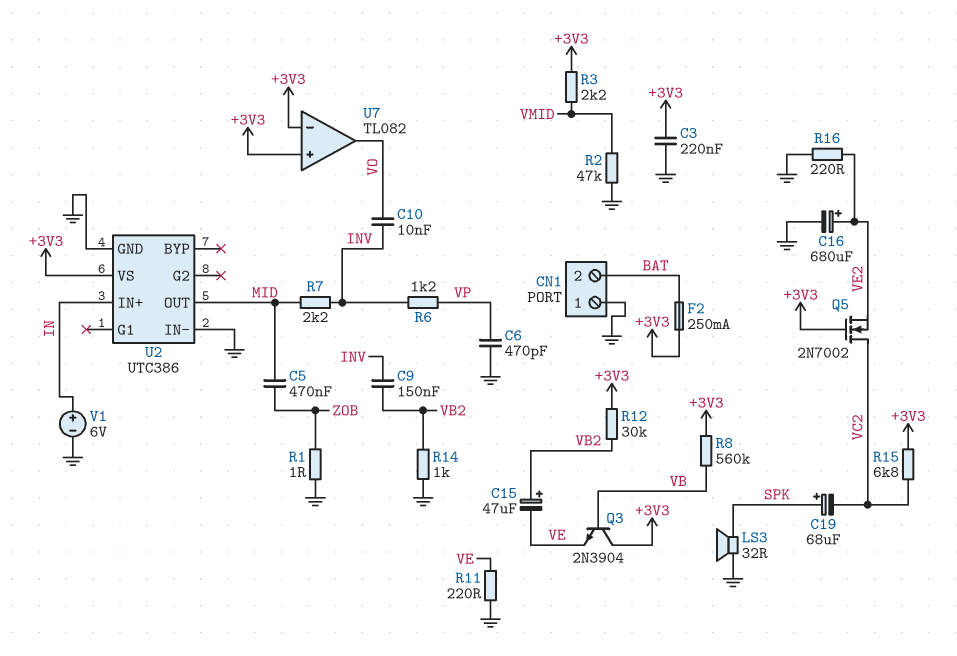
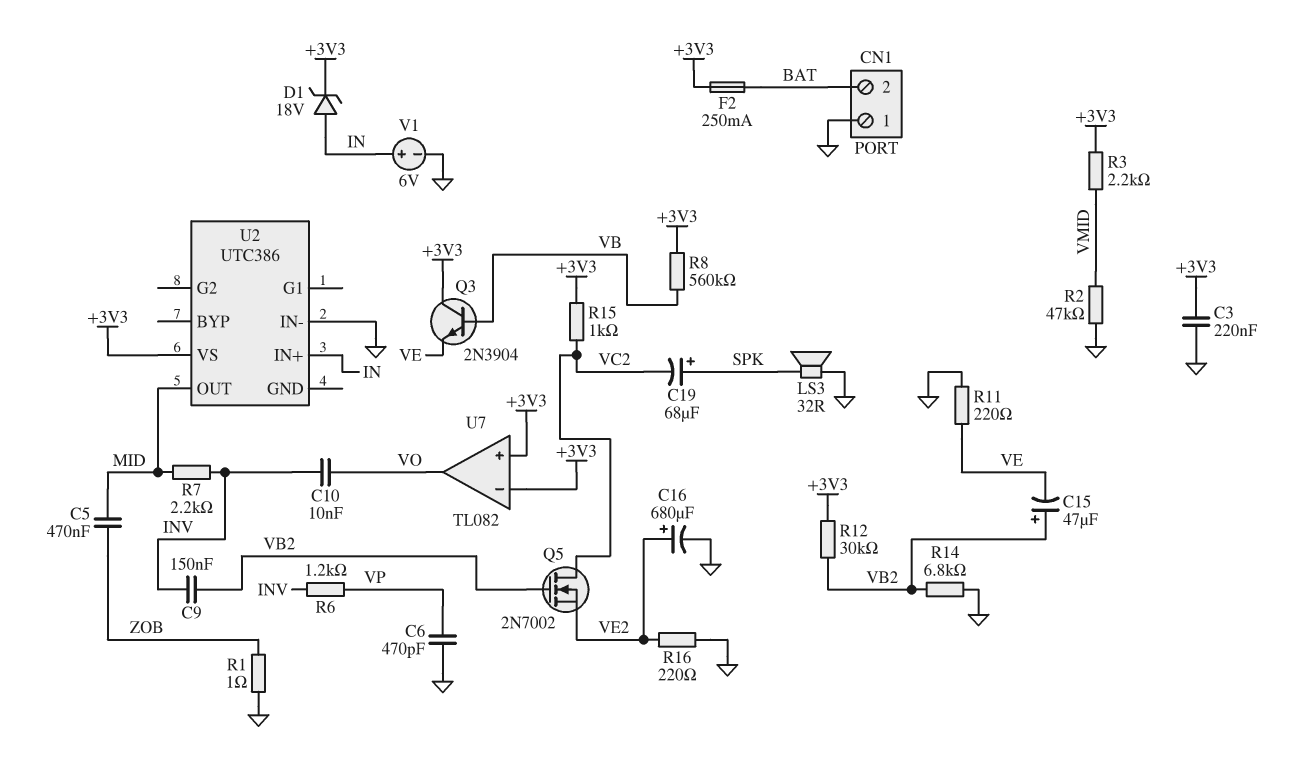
D1: none -> zener 18V (A IN, K +3V3)
Q5: NMOS 2N7002 (G +3V3, D VC2, S VE2) -> NMOS 2N7002 (G VB2, D VC2, S VE2)
R14: 1k (GND, VB2) -> 6.8k (GND, VB2)
R15: 6.8k (+3V3, VC2) -> 1k (+3V3, VC2)
U2 pin GND: GND -> none

